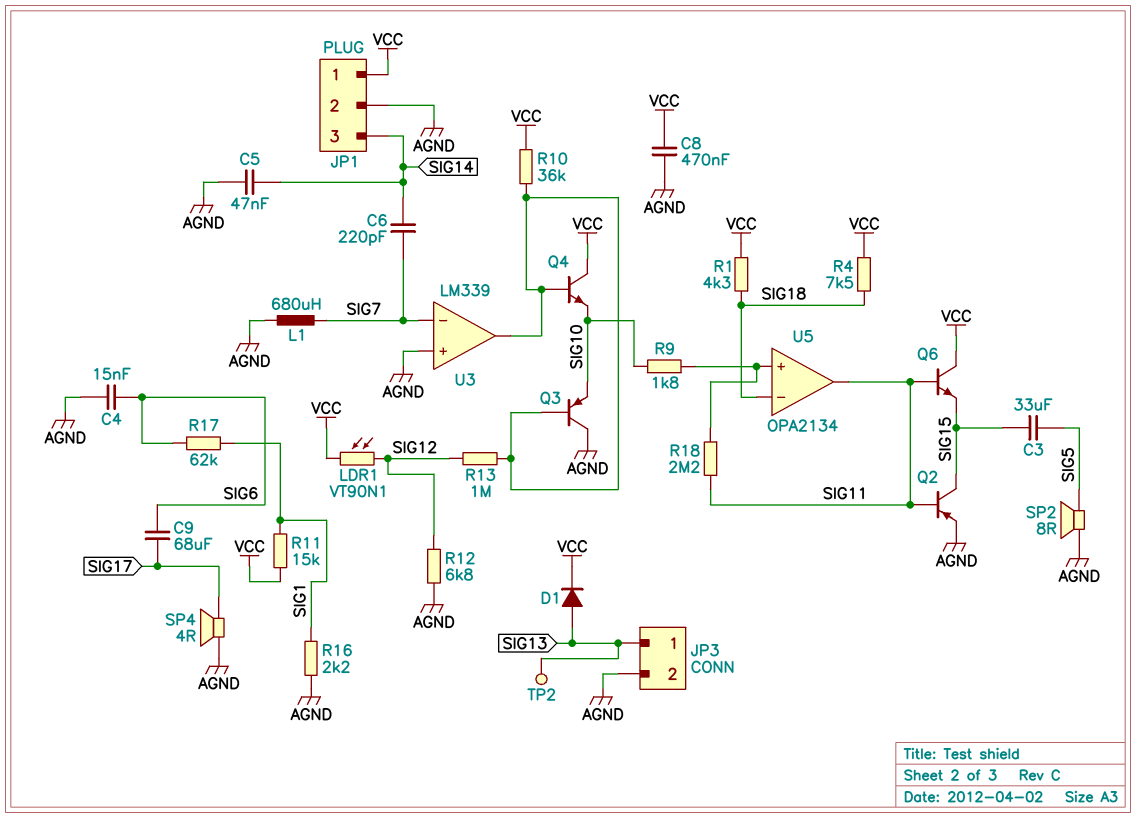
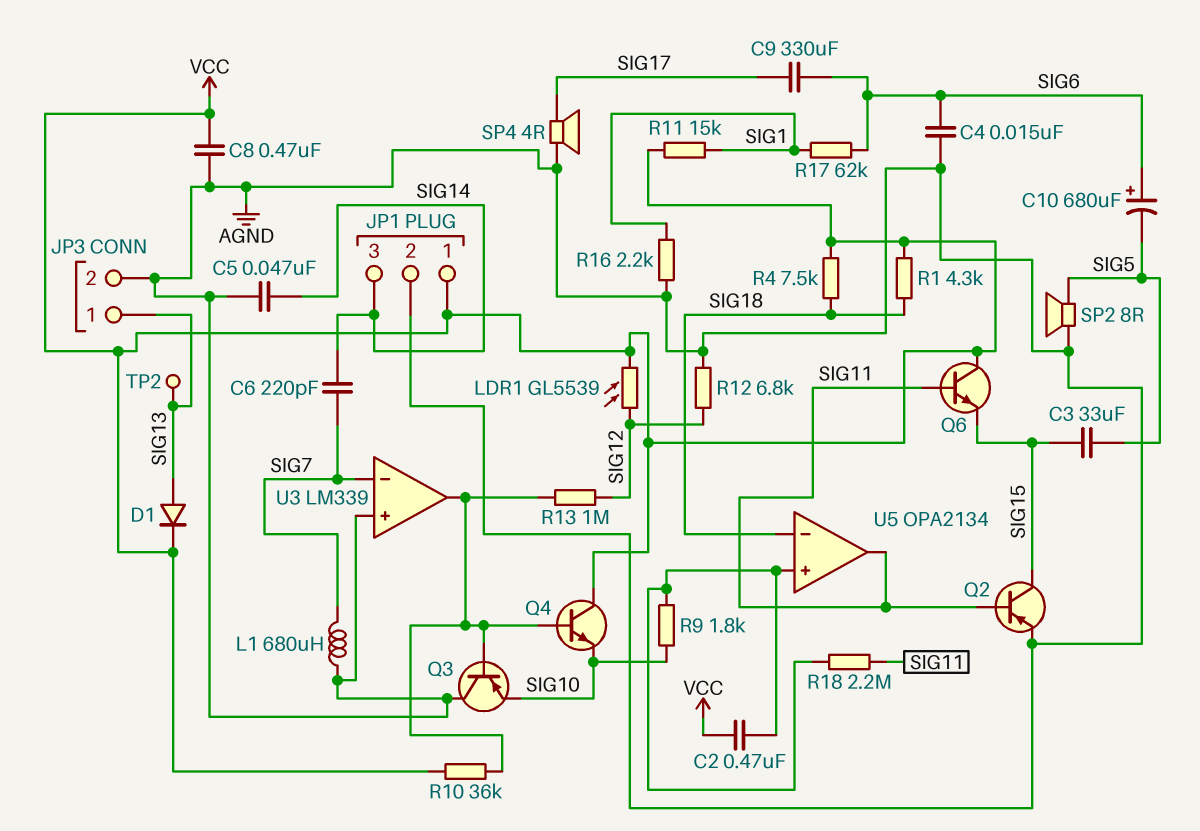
C2: none -> 470nF (U5/in+, VCC)
C9: 68uF (SIG6, SIG17) -> 330uF (SIG6, SIG17)
C10: none -> 680uF (plus SIG6, minus SIG5)
LDR1: VT90N1 (SIG12, VCC) -> GL5539 (SIG12, VCC)

